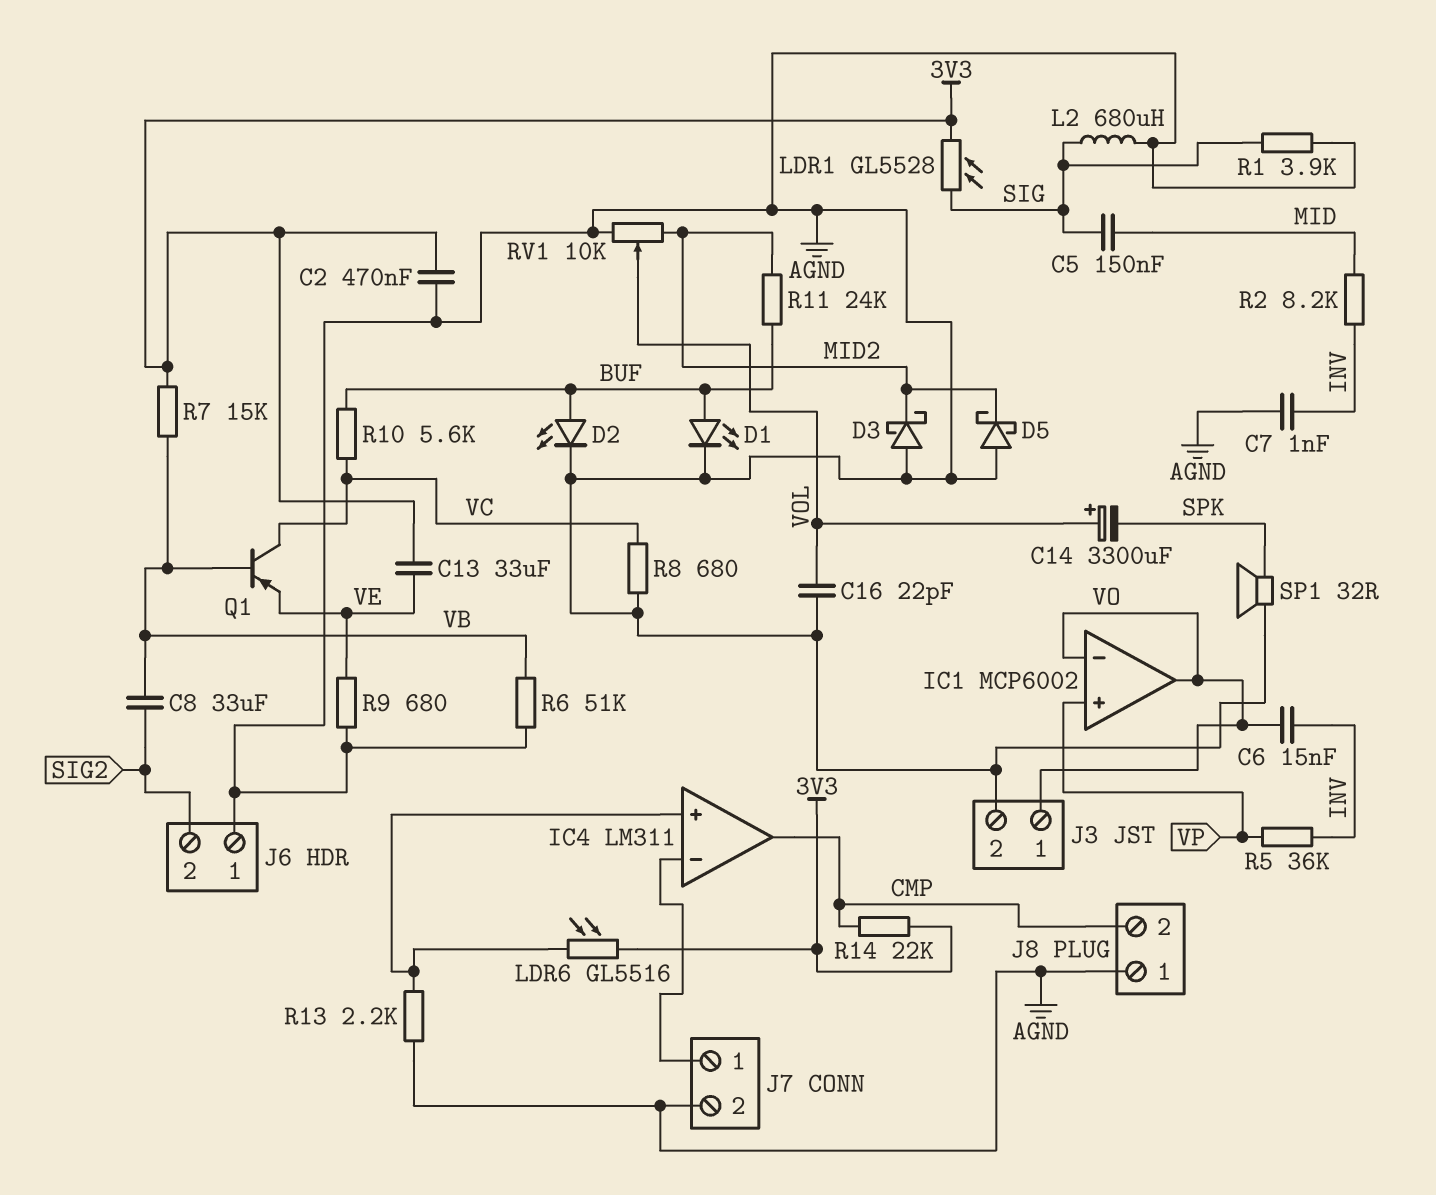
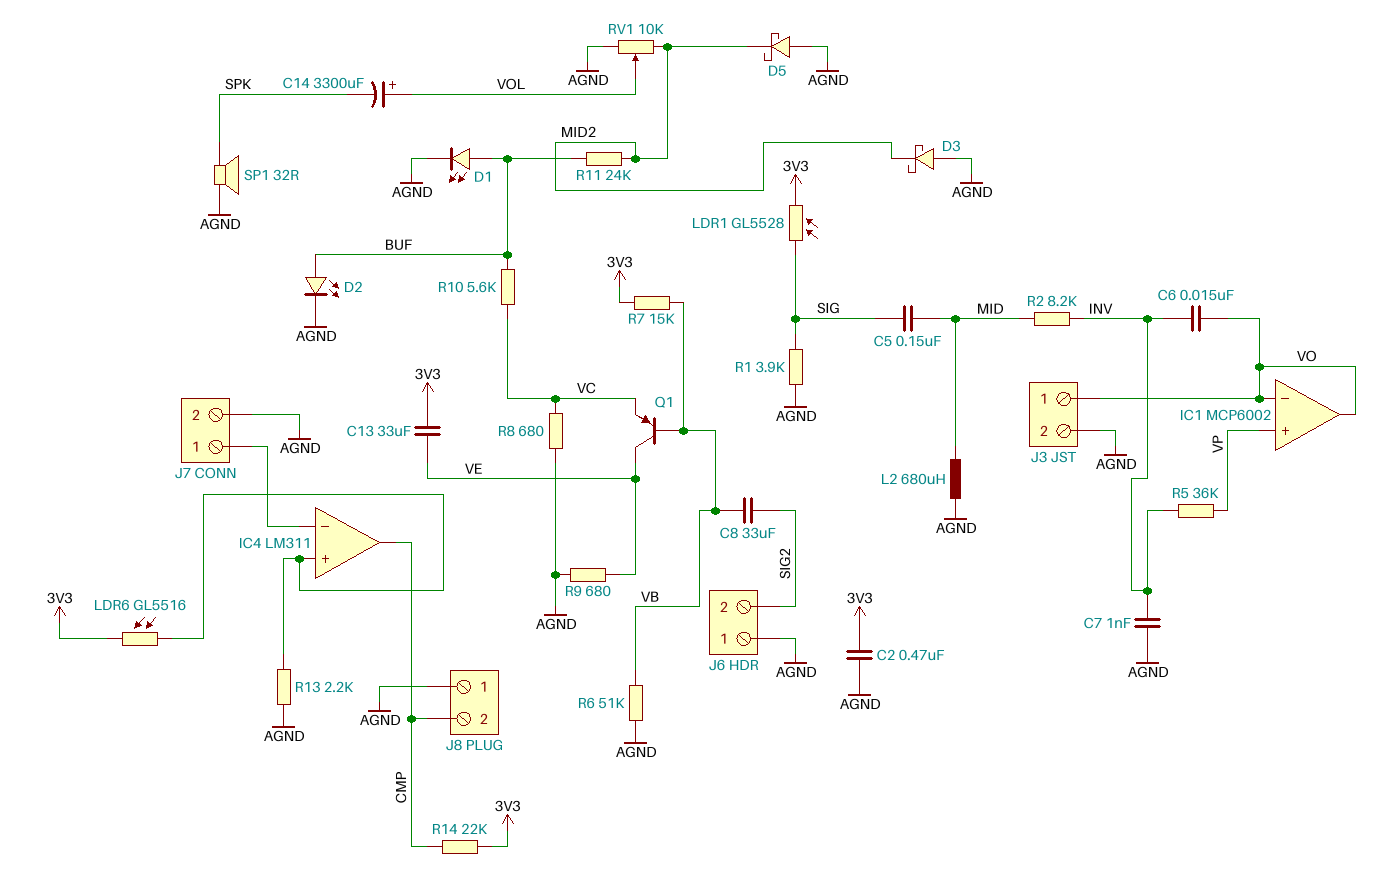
C16: 22pF (AGND, VOL) -> none
L2: 680uH (AGND, SIG) -> 680uH (AGND, MID)
Q1: PNP (B VB, C VC, E VE) -> PNP (B VB, C VE, E VC)

